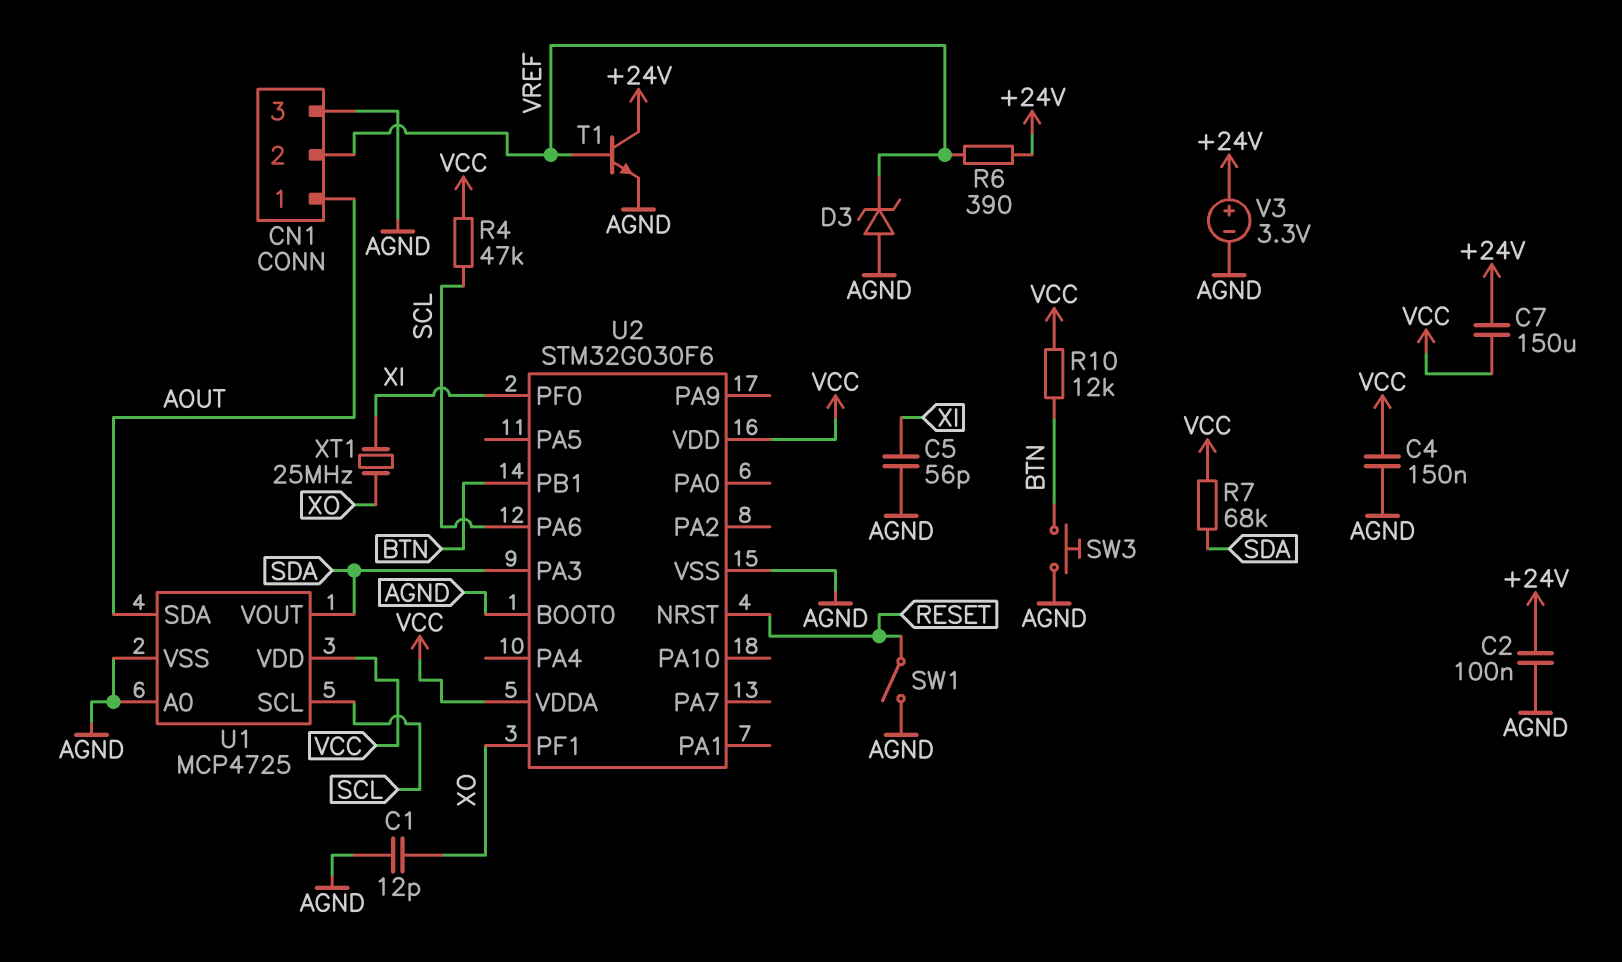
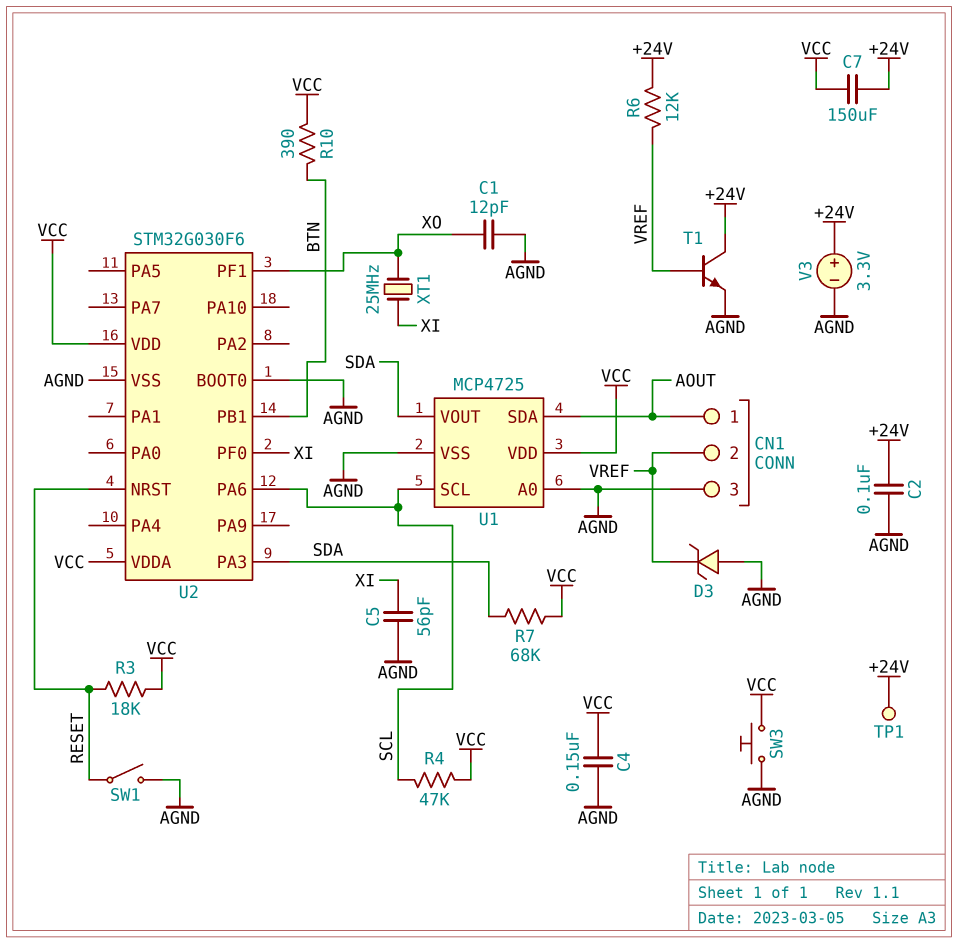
R3: none -> 18k (RESET, VCC)
R6: 390 (+24V, VREF) -> 12k (+24V, VREF)
R10: 12k (BTN, VCC) -> 390 (BTN, VCC)
SW3: button (AGND, BTN) -> button (AGND, VCC)
TP1: none -> test point (+24V)

